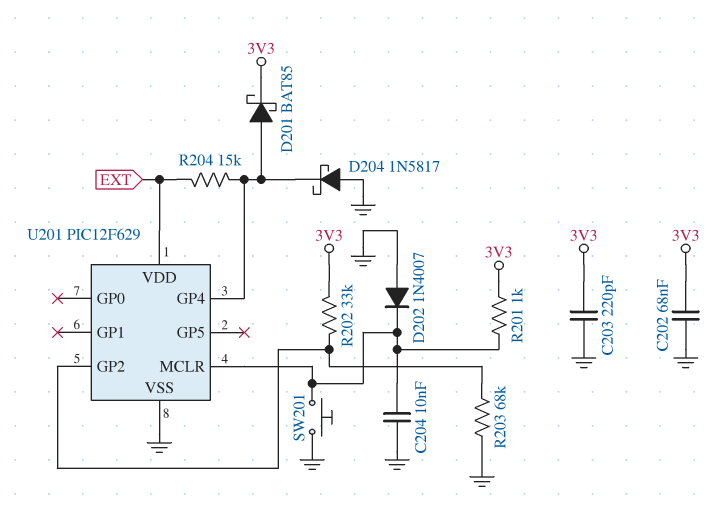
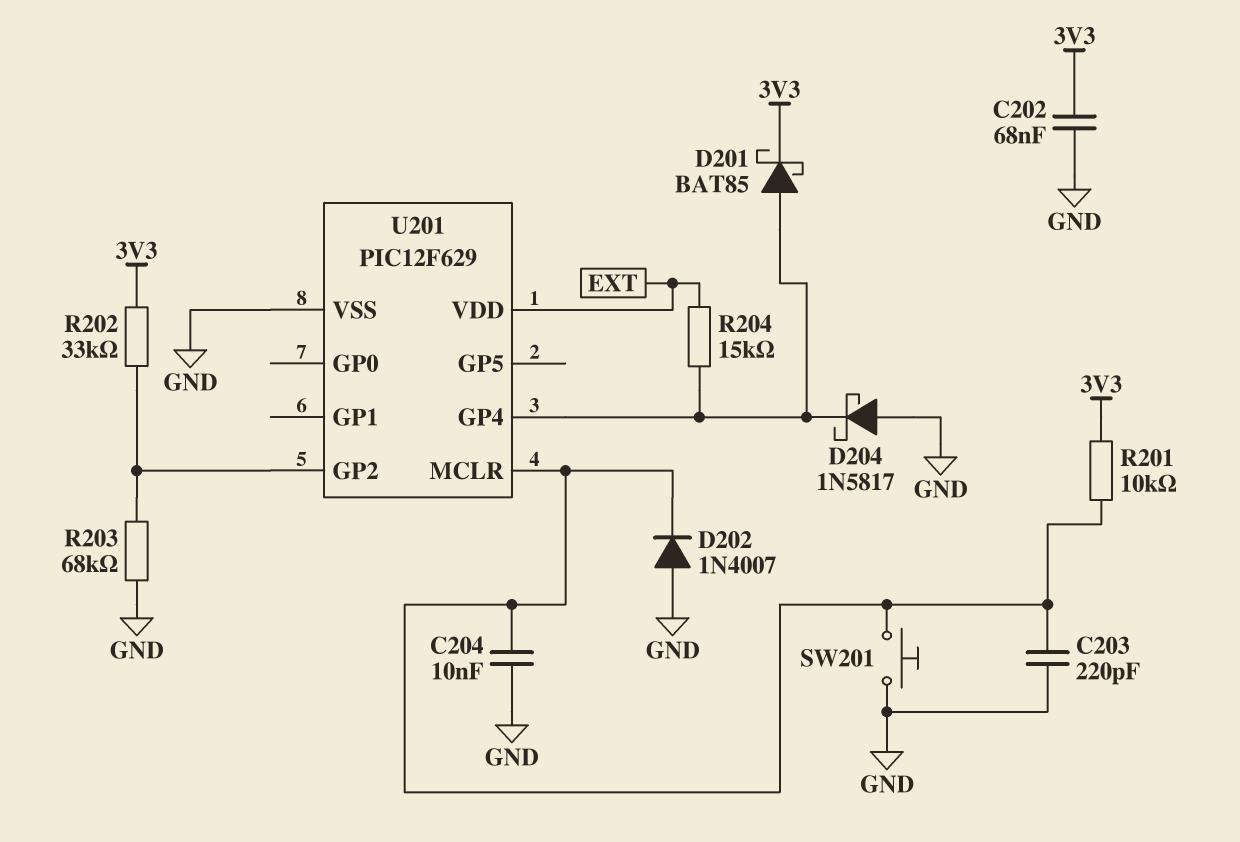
C203: 220pF (3V3, GND) -> 220pF (GND, U201/MCLR)
R201: 1k (3V3, U201/MCLR) -> 10k (3V3, U201/MCLR)

